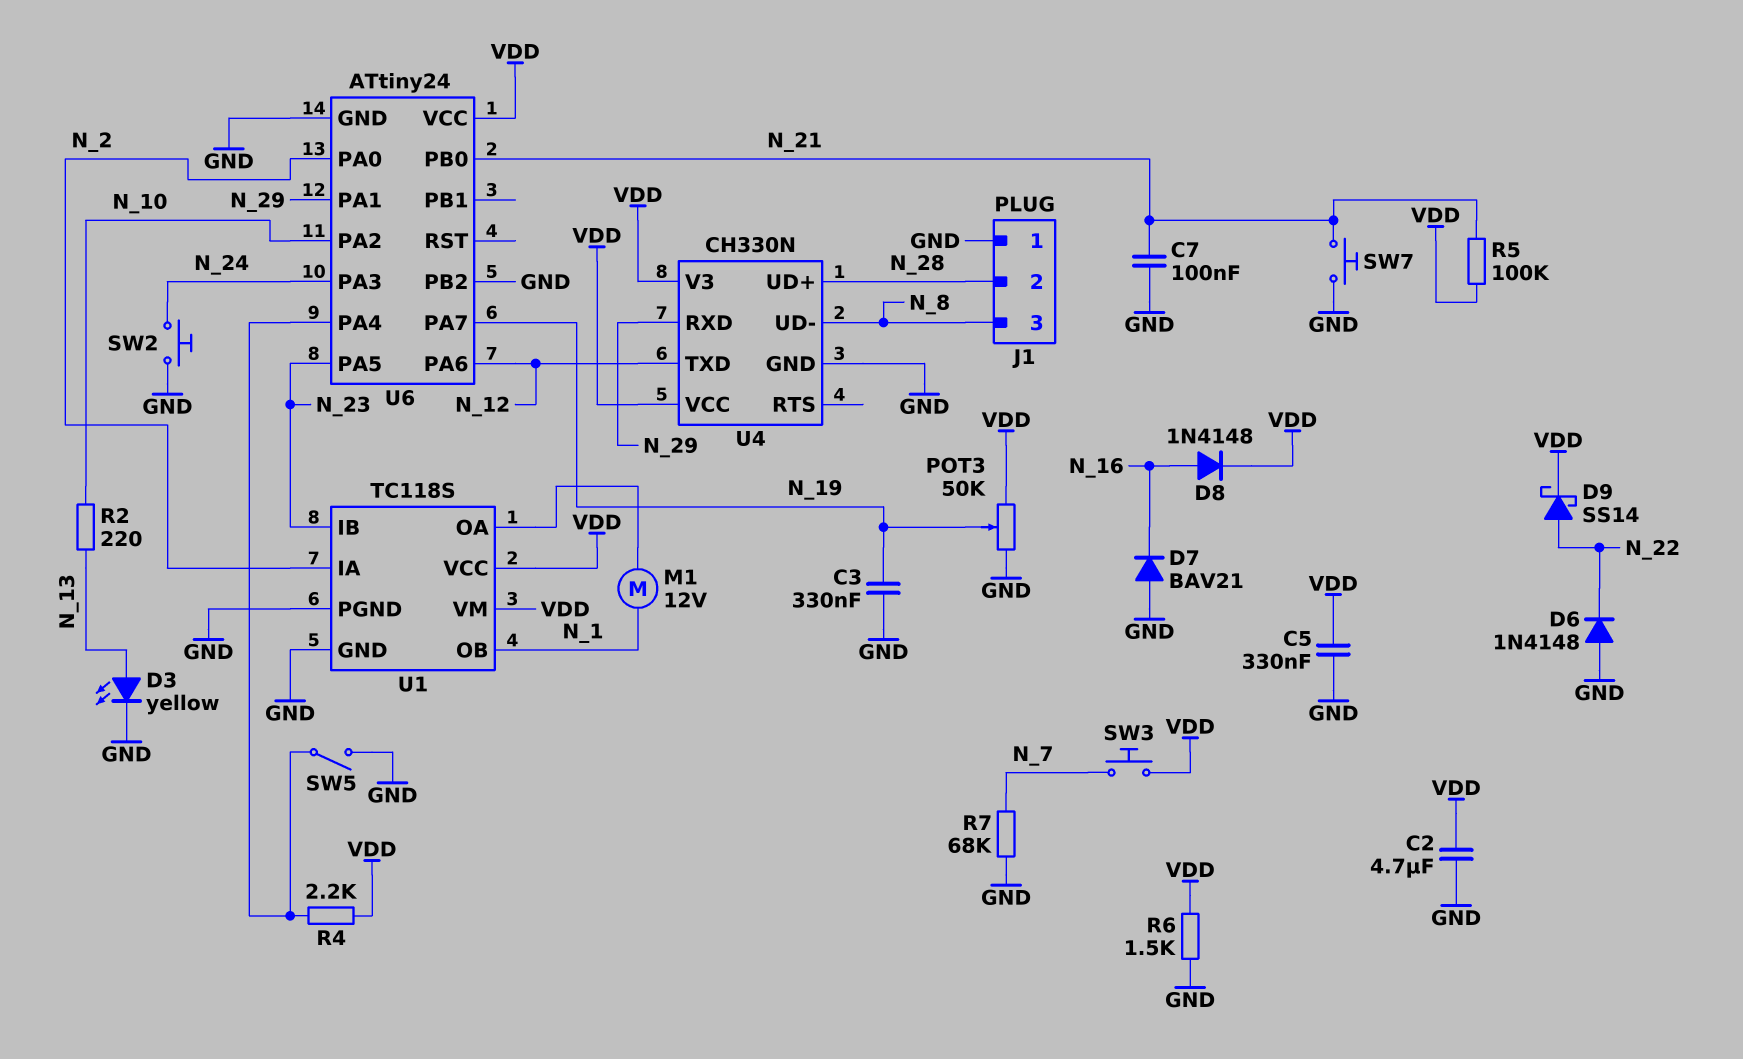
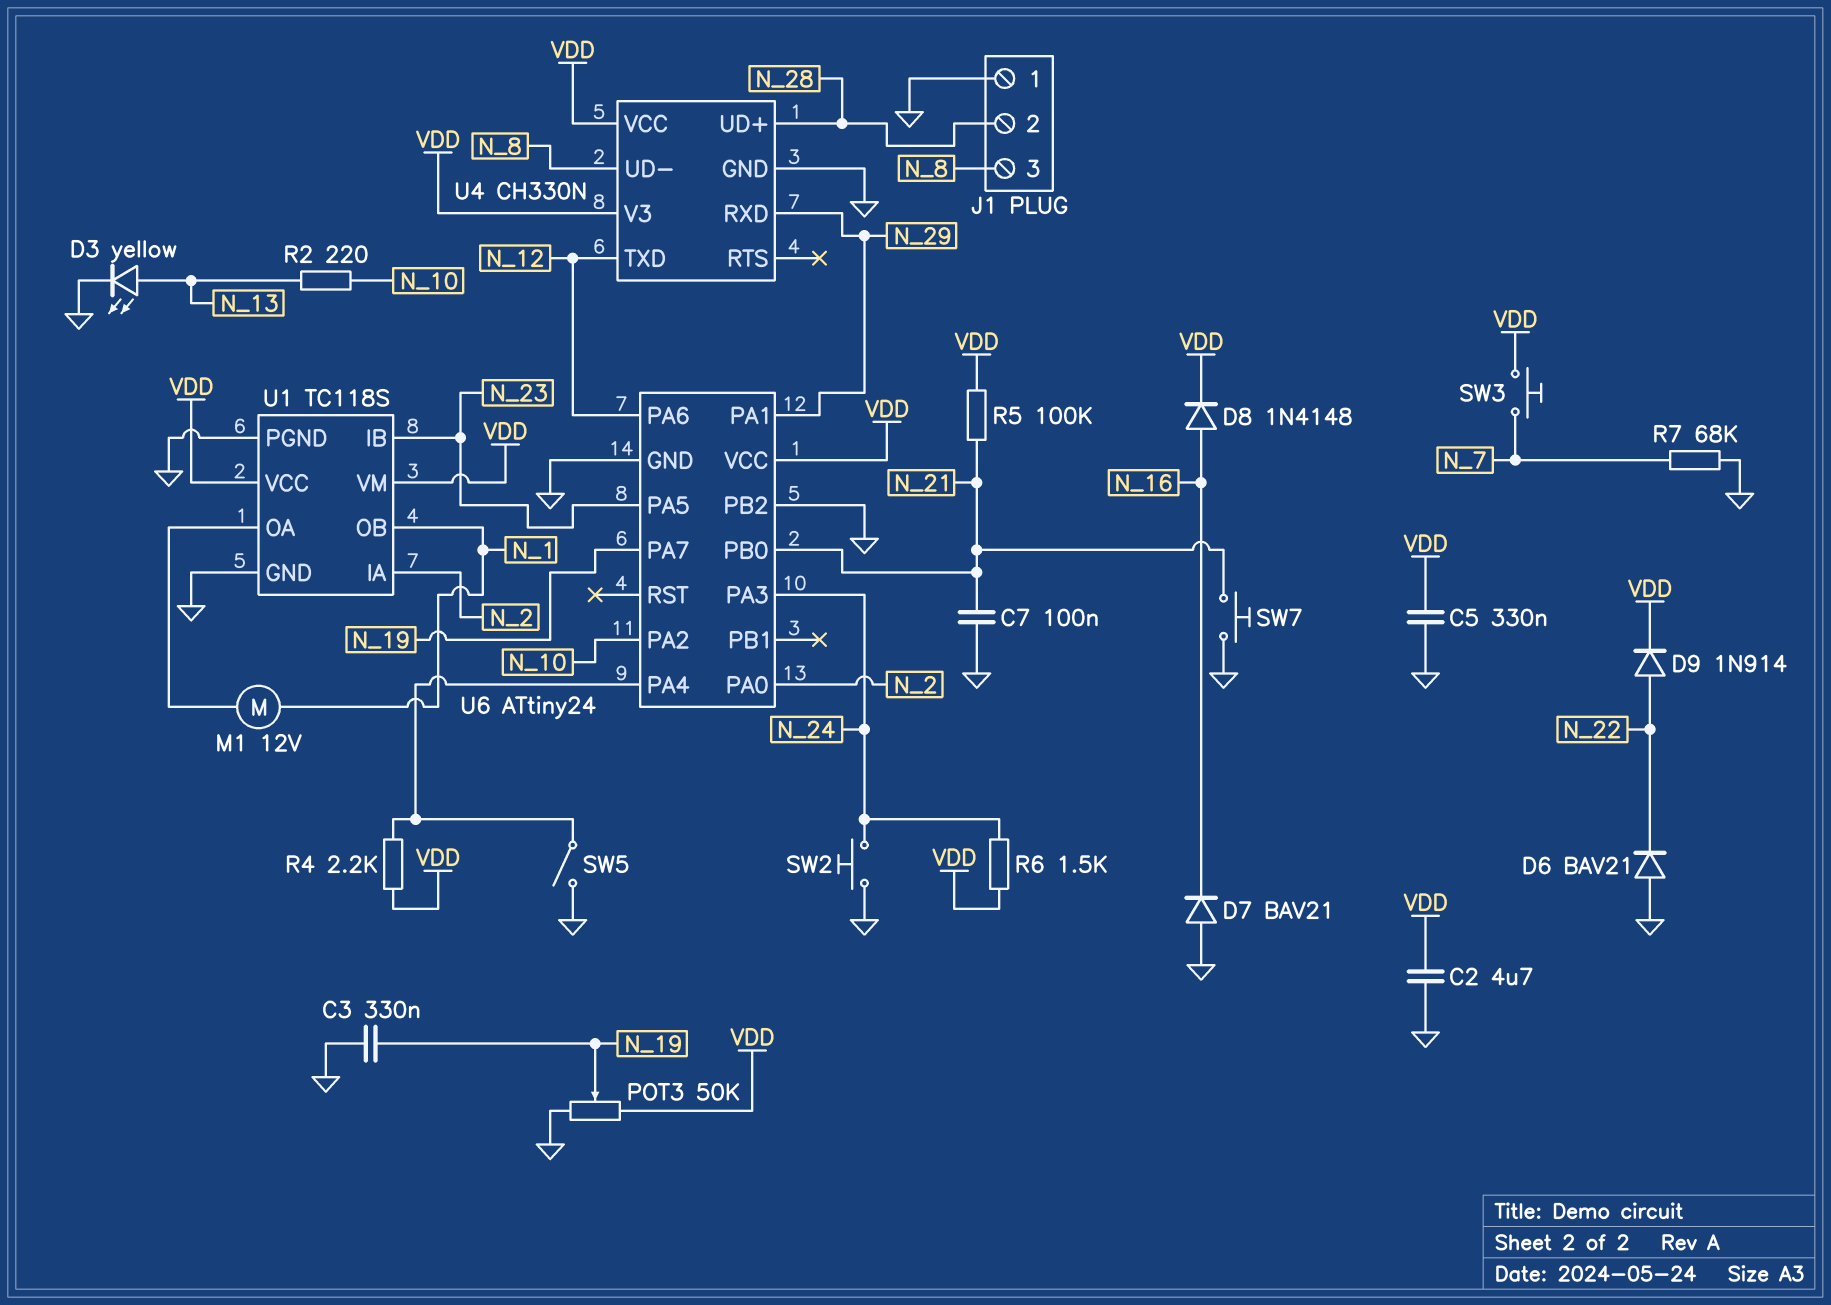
D6: diode 1N4148 (A GND, K N_22) -> diode BAV21 (A GND, K N_22)
D9: schottky SS14 (A N_22, K VDD) -> diode 1N914 (A N_22, K VDD)
R6: 1.5k (GND, VDD) -> 1.5k (N_24, VDD)

